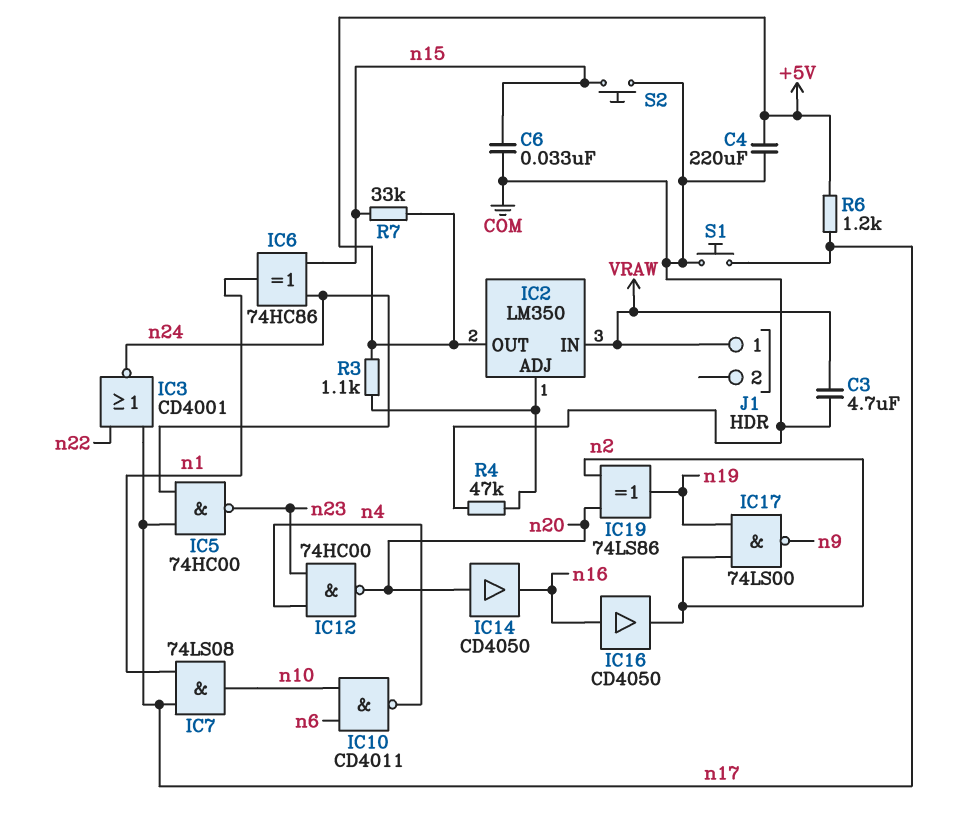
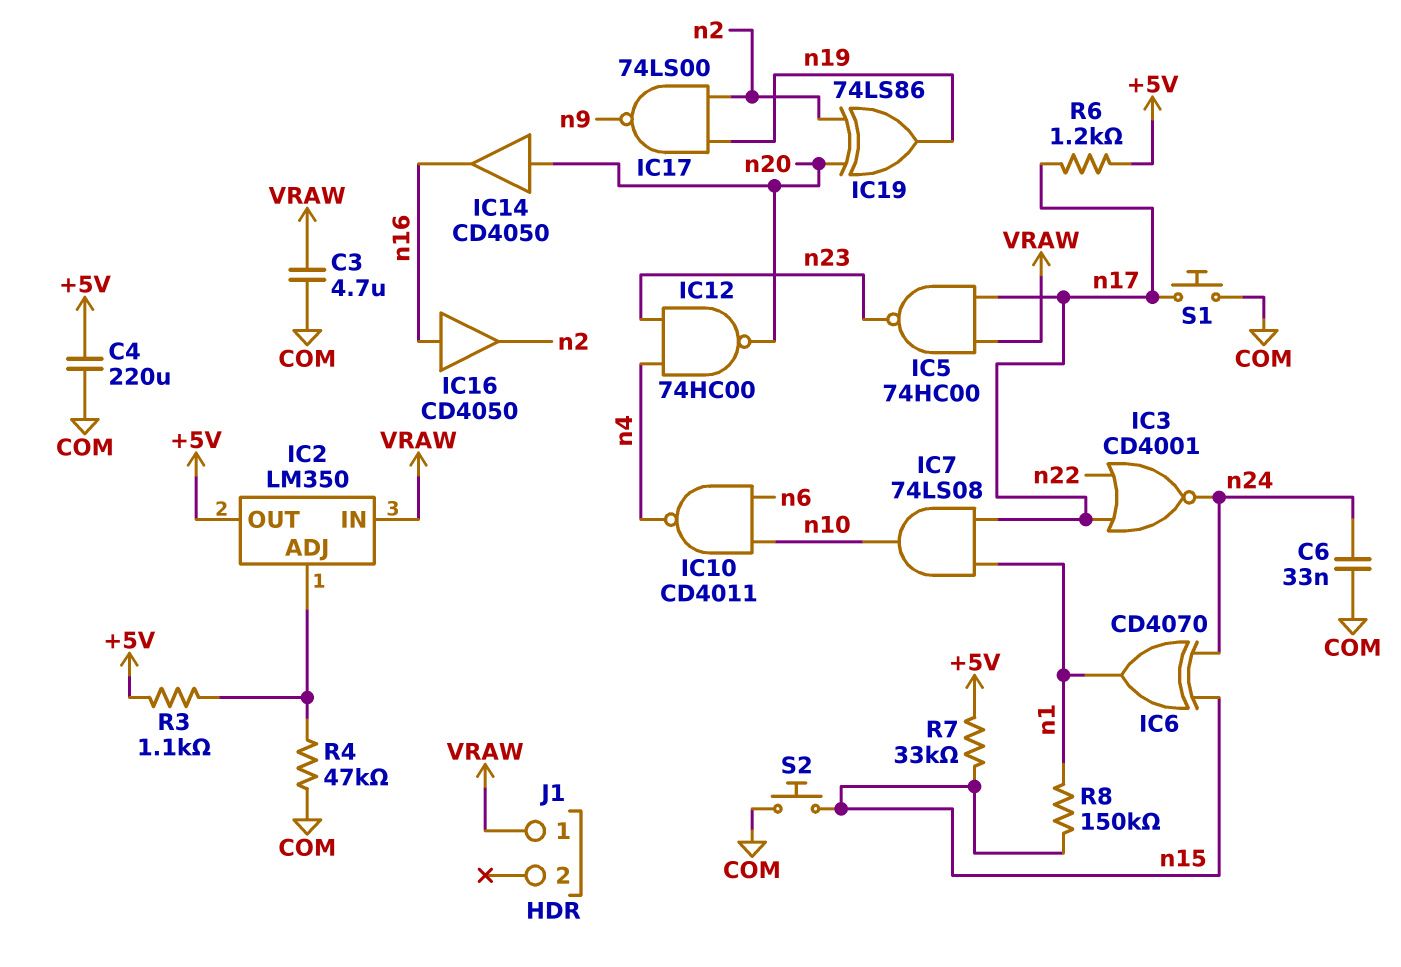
C6: 33nF (COM, n15) -> 33nF (COM, n24)
IC5: NAND 74HC00 (in n17, in n24, out n23) -> NAND 74HC00 (in VRAW, in n17, out n23)
IC6: XOR 74HC86 (in n15, in n24, out n1) -> XOR CD4070 (in n15, in n24, out n1)
R8: none -> 150k (n1, n15)

